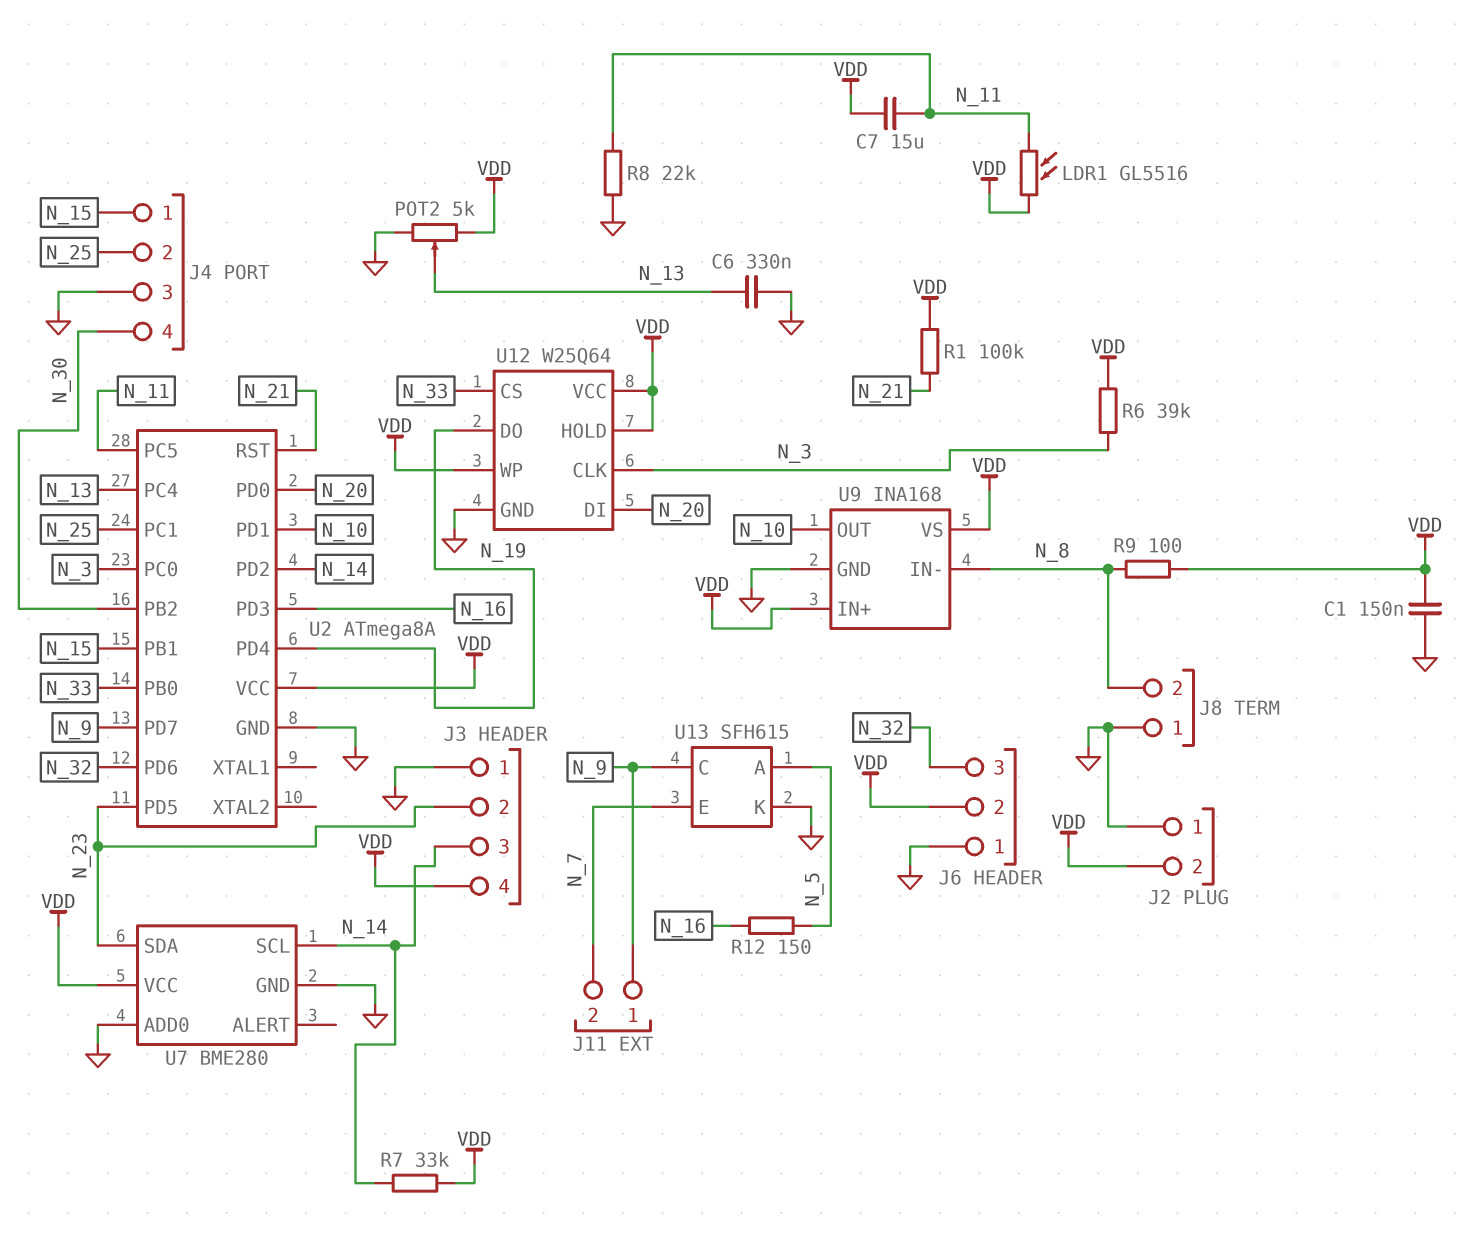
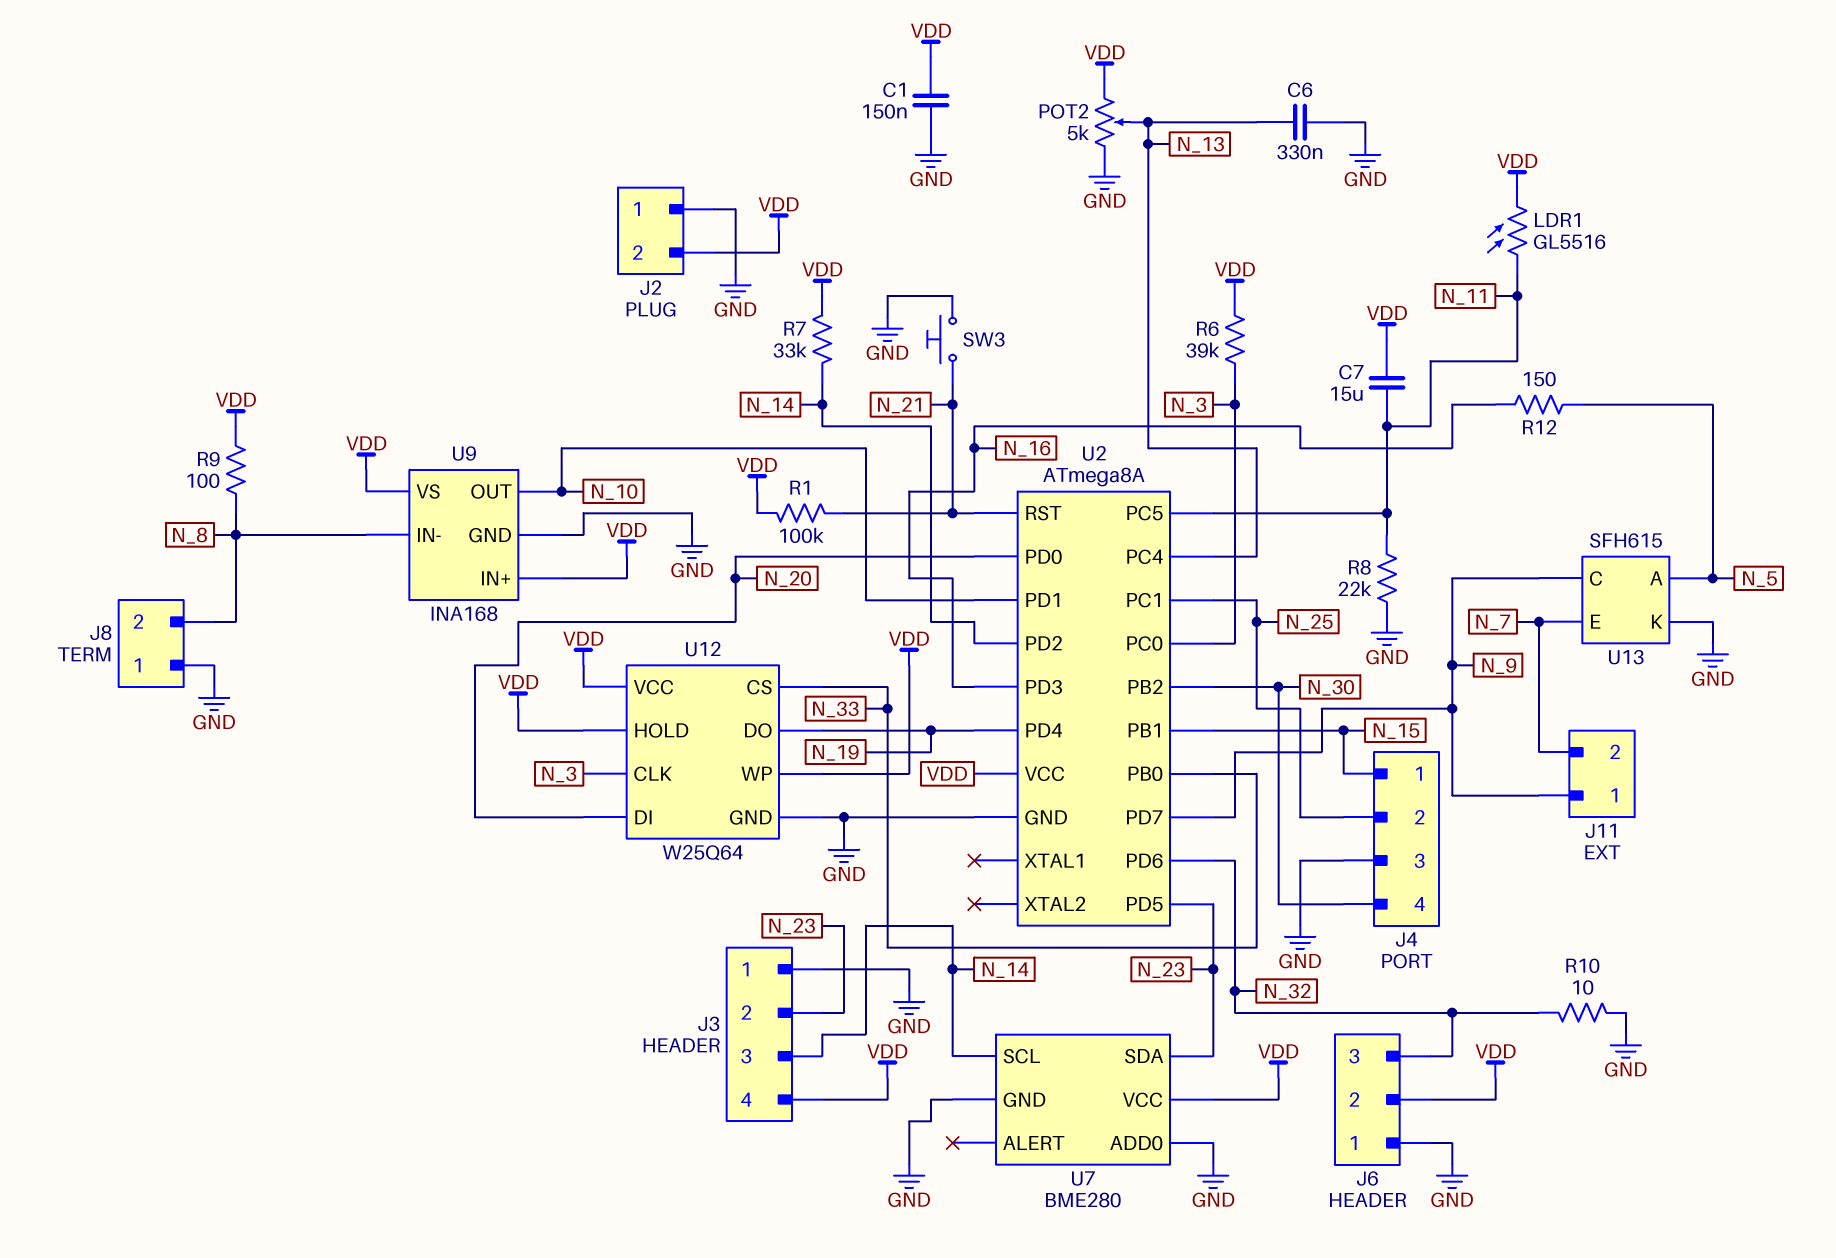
R10: none -> 10 (GND, N_32)
SW3: none -> button (GND, N_21)

